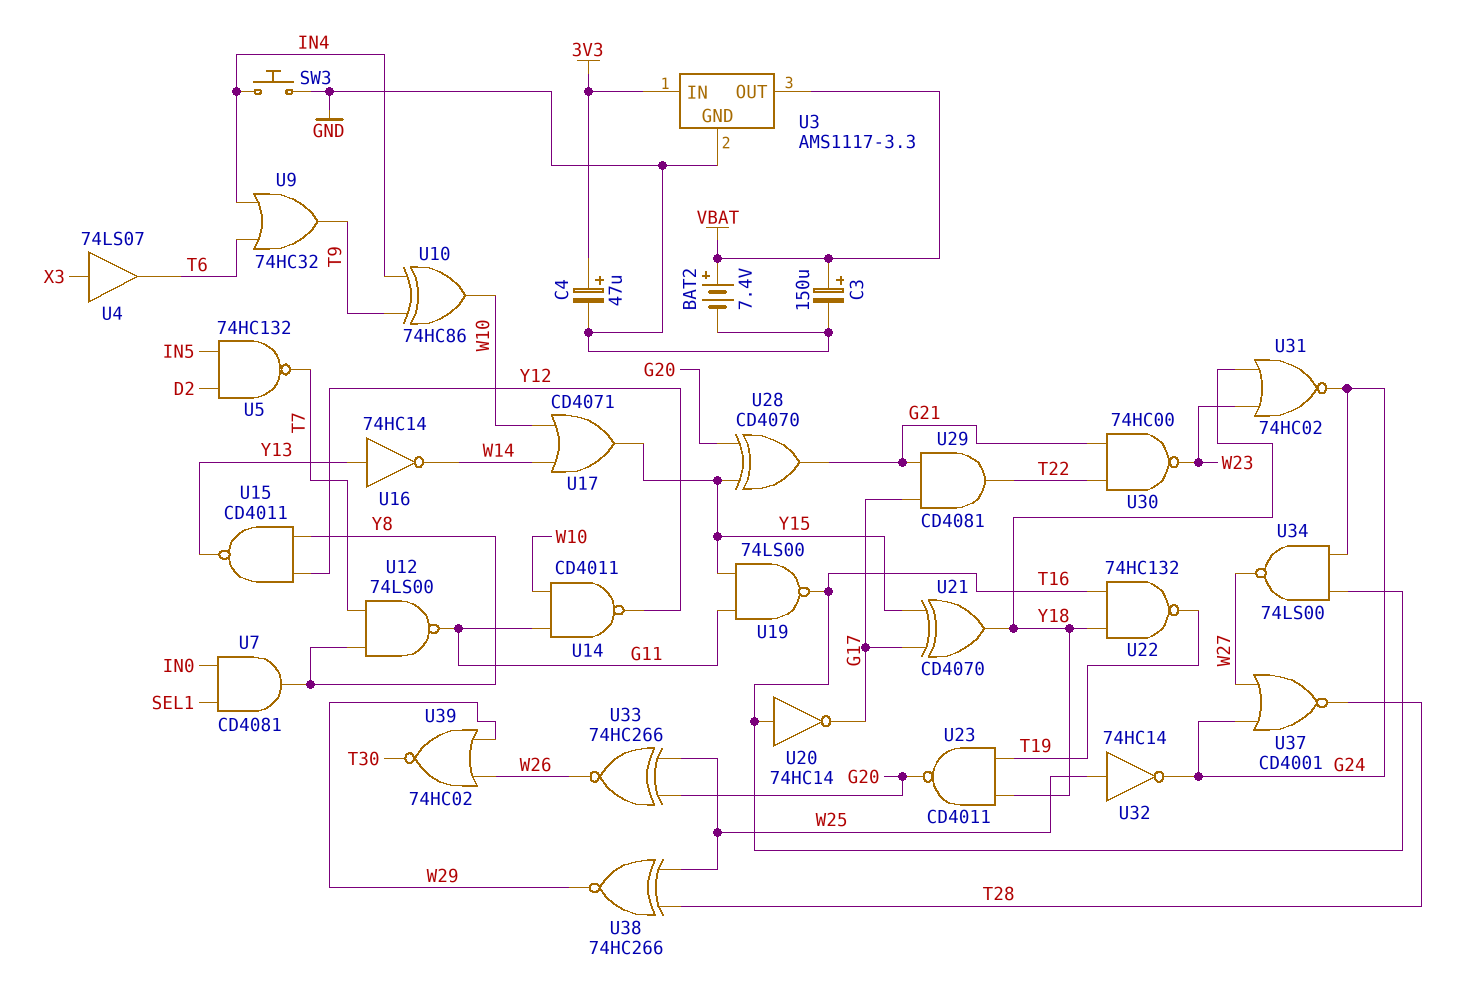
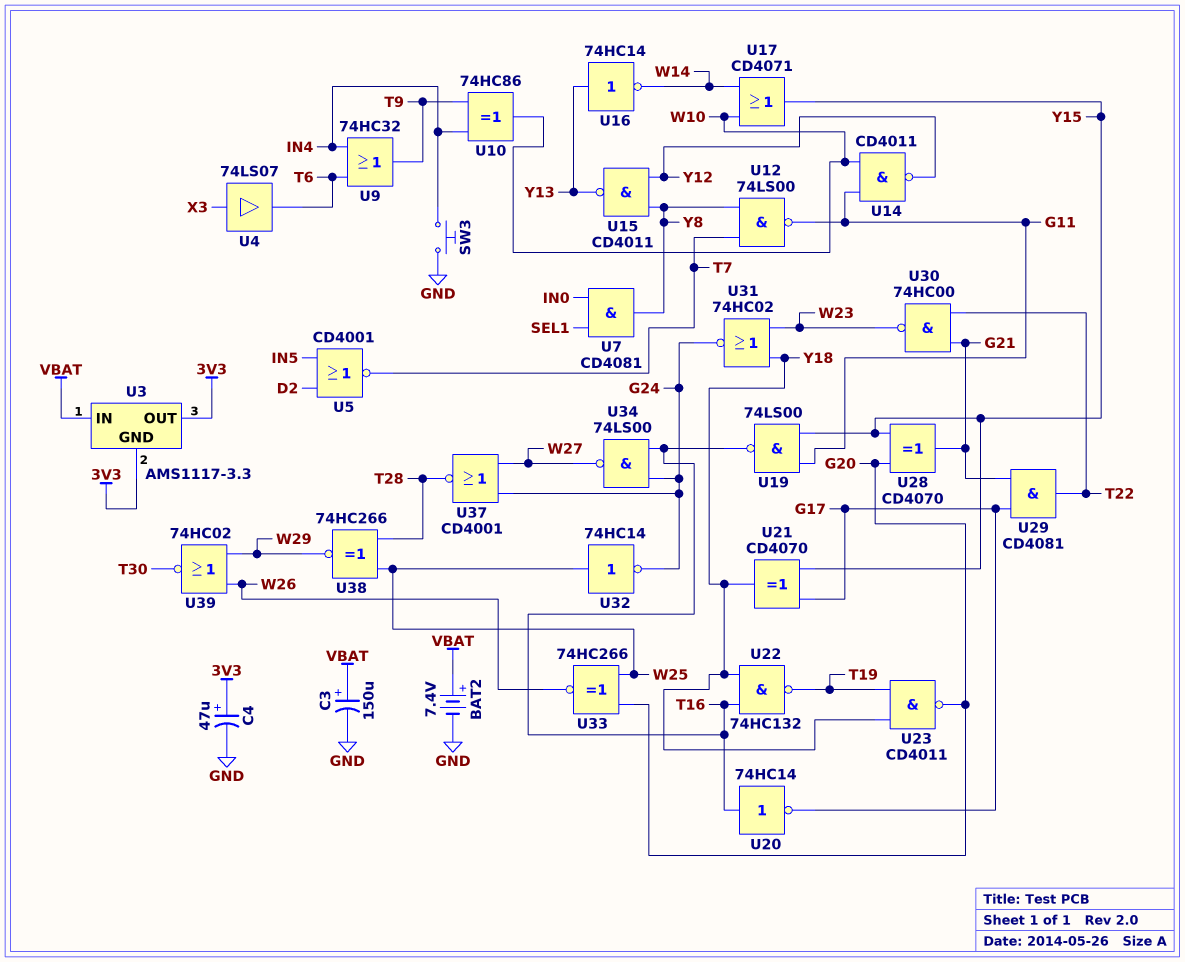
U3 pin GND: GND -> 3V3
U3 pin IN: 3V3 -> VBAT
U3 pin OUT: VBAT -> 3V3
U5: NAND 74HC132 (in D2, in IN5, out T7) -> NOR CD4001 (in D2, in IN5, out T7)

